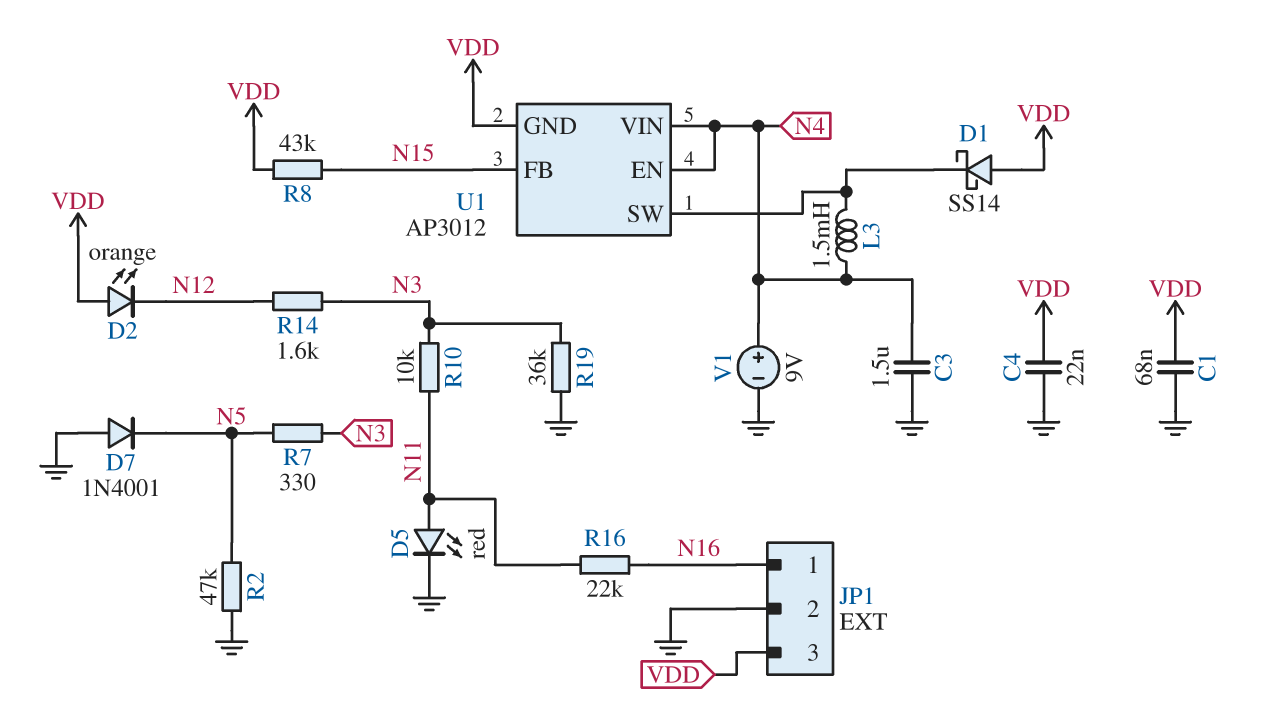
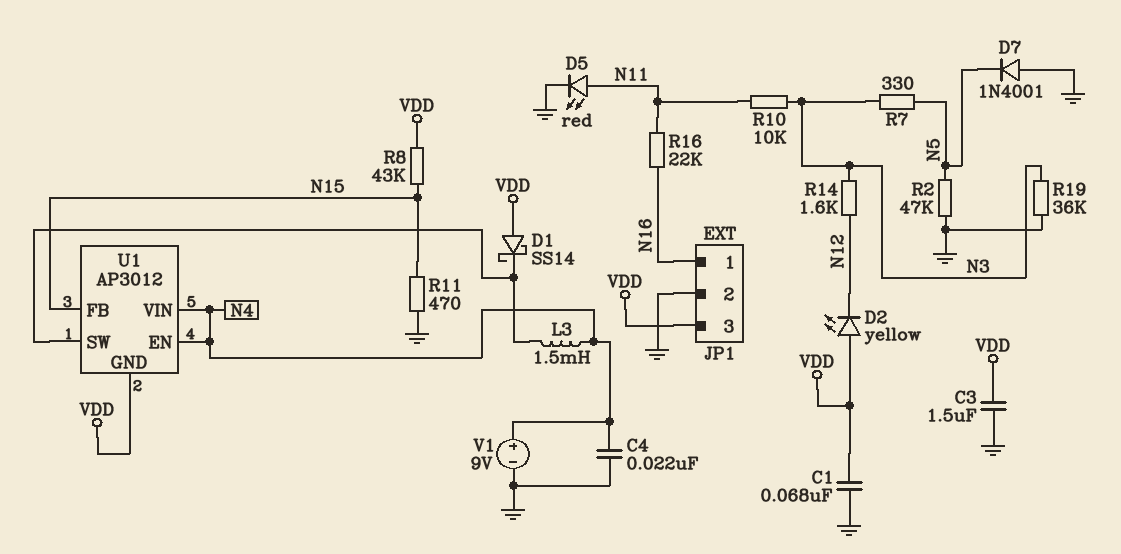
C3: 1.5uF (GND, N4) -> 1.5uF (GND, VDD)
C4: 22nF (GND, VDD) -> 22nF (GND, N4)
D2: LED orange (A VDD, K N12) -> LED yellow (A VDD, K N12)
R11: none -> 470 (GND, N15)

